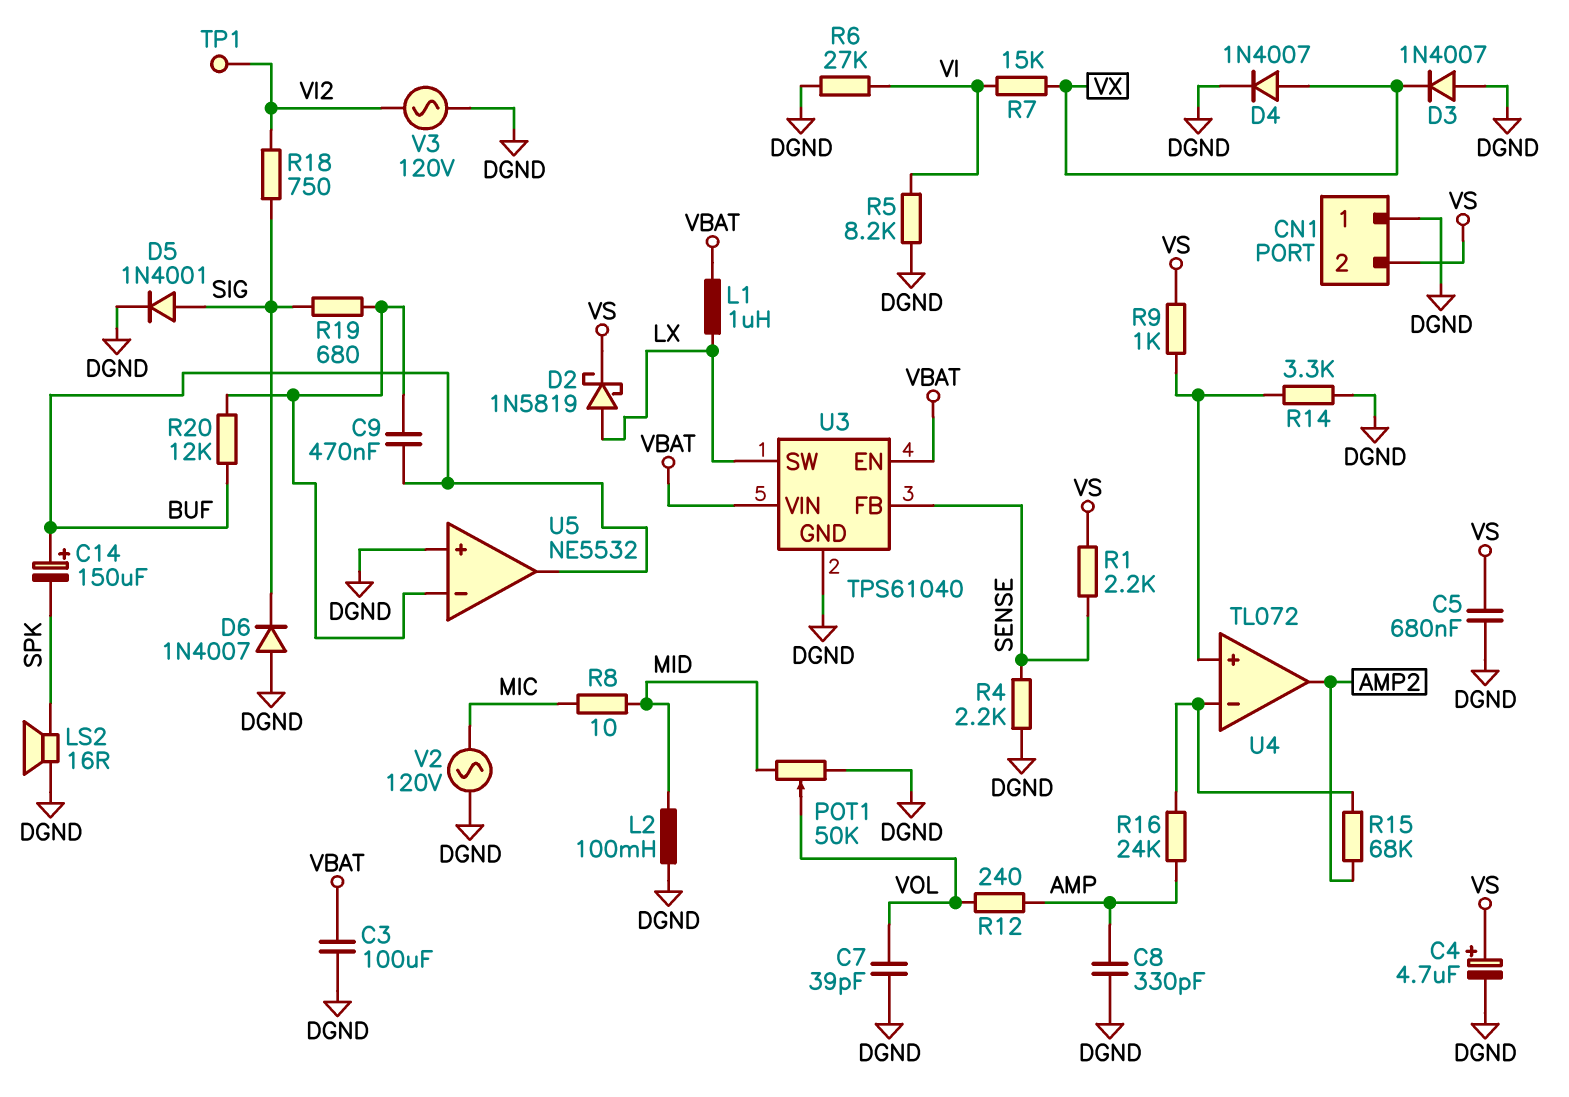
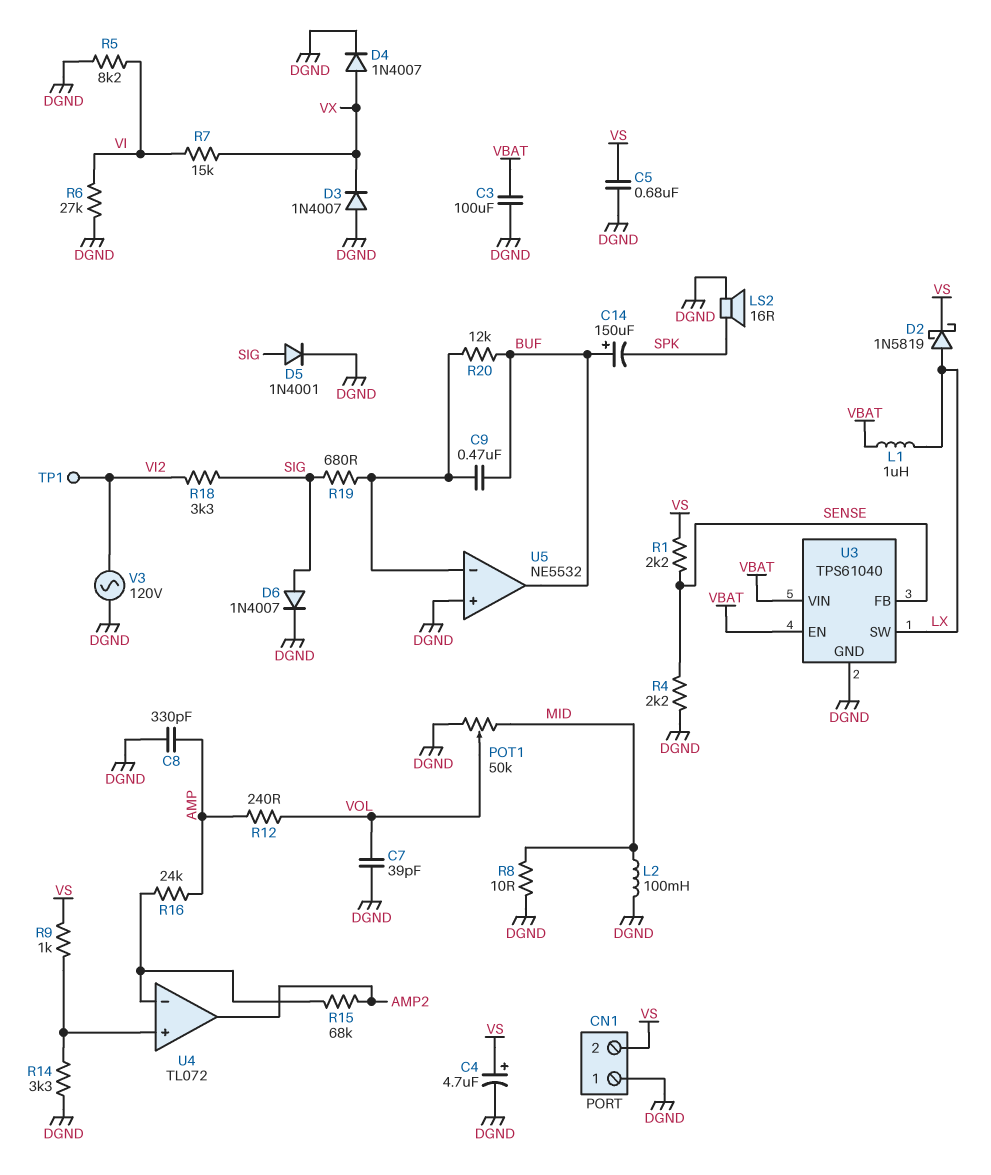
D6: diode 1N4007 (A DGND, K SIG) -> diode 1N4007 (A SIG, K DGND)
R8: 10 (MIC, MID) -> 10 (DGND, MID)
R18: 750 (SIG, VI2) -> 3.3k (SIG, VI2)
V2: AC 120V (DGND, MIC) -> none

